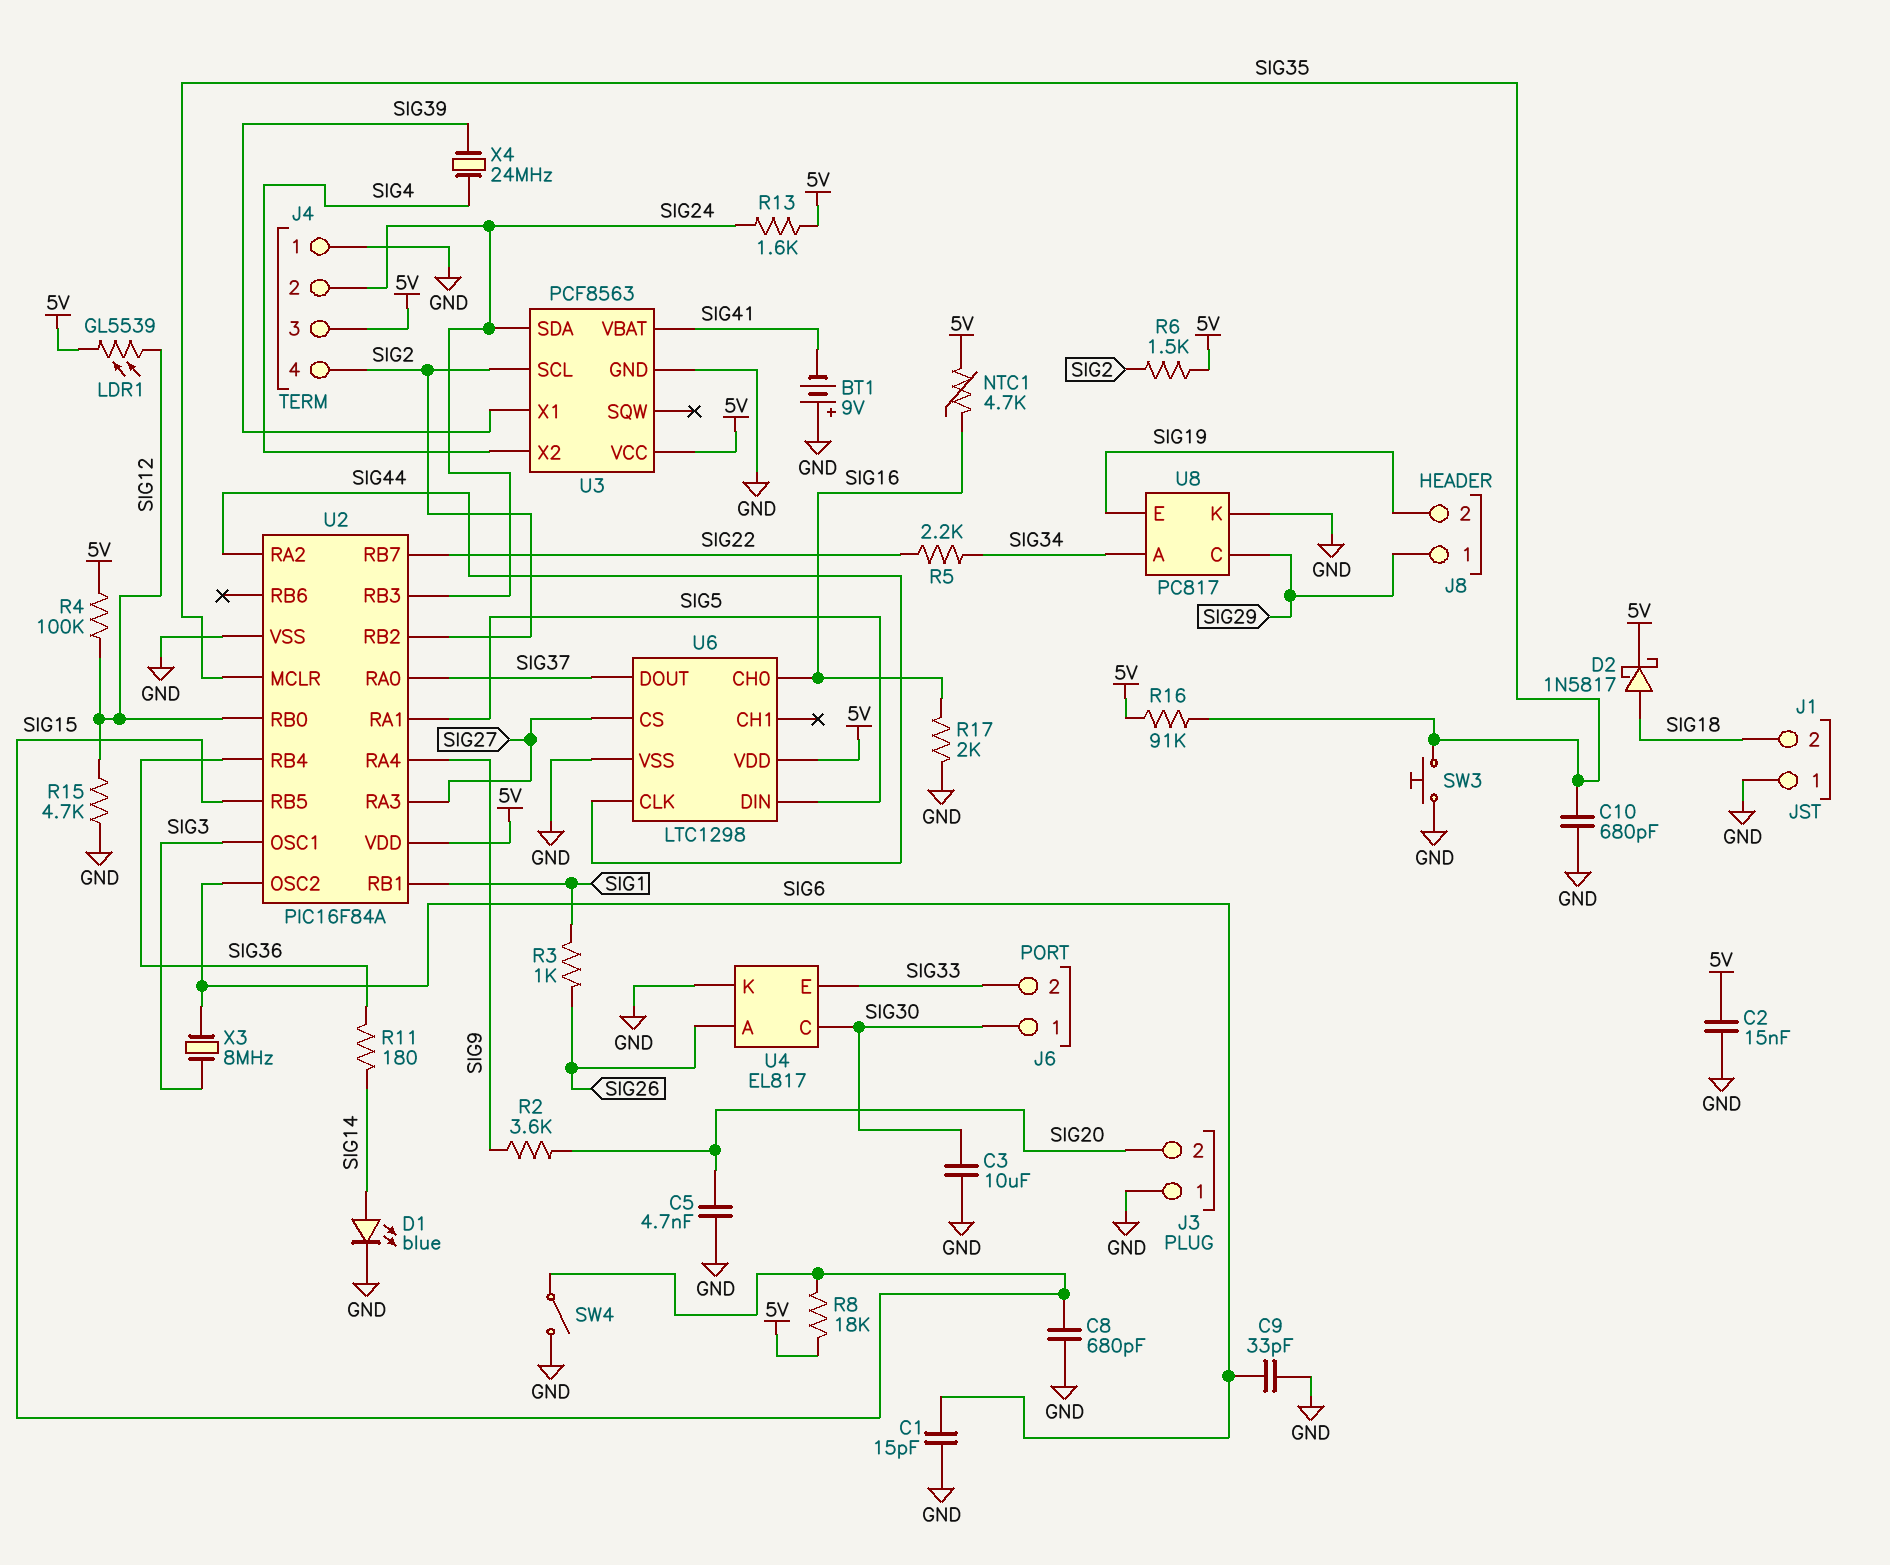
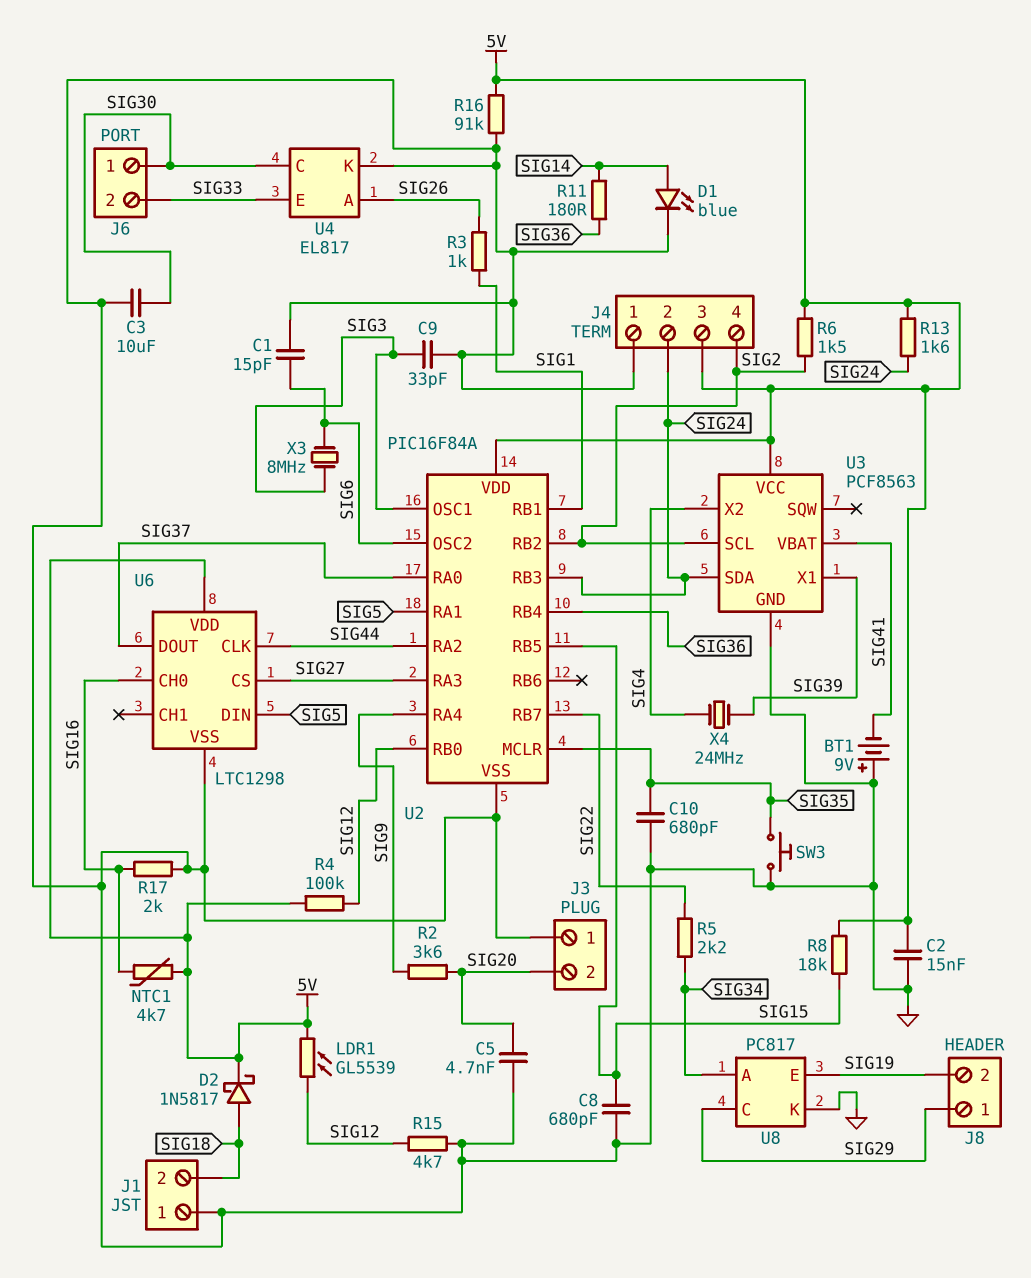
C9: 33pF (GND, SIG6) -> 33pF (GND, SIG3)
R16: 91k (5V, SIG35) -> 91k (5V, GND)
SW4: switch (GND, SIG15) -> none

